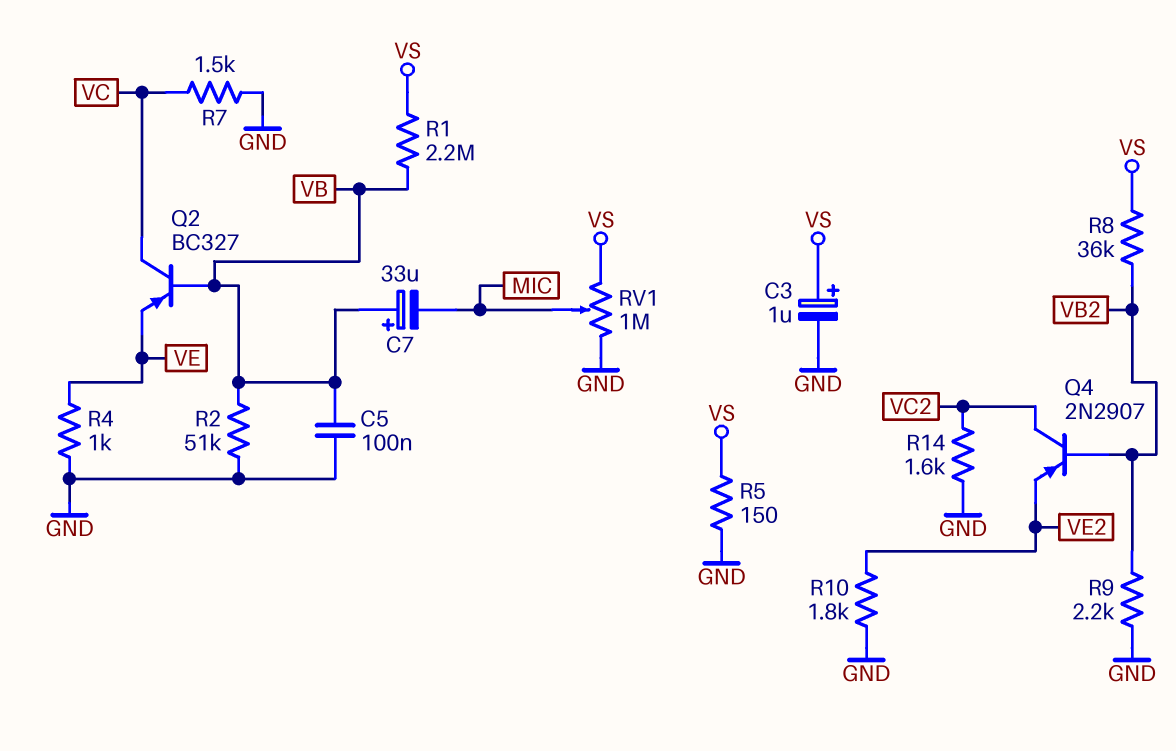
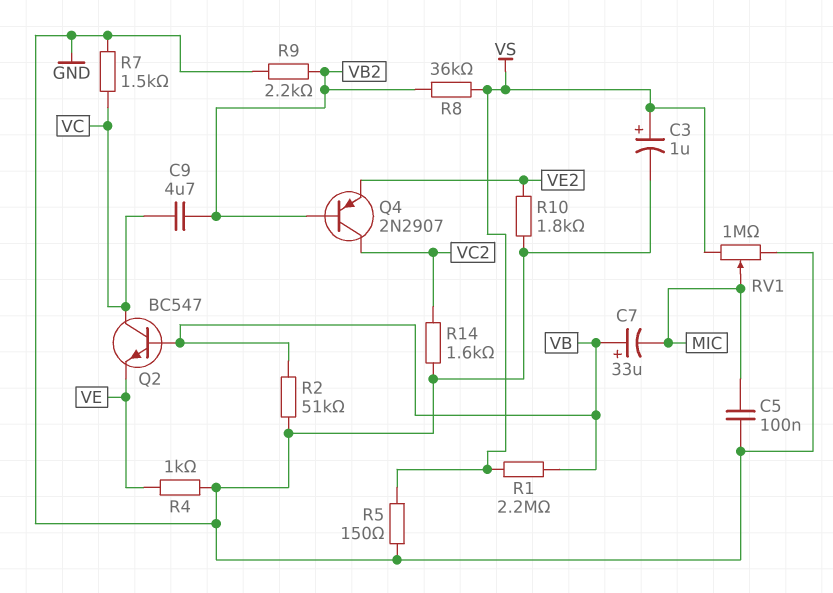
C5: 100nF (GND, VB) -> 100nF (GND, MIC)
C9: none -> 4.7uF (VB2, VC)
Q2: PNP BC327 (B VB, C VC, E VE) -> NPN BC547 (B VB, C VC, E VE)

